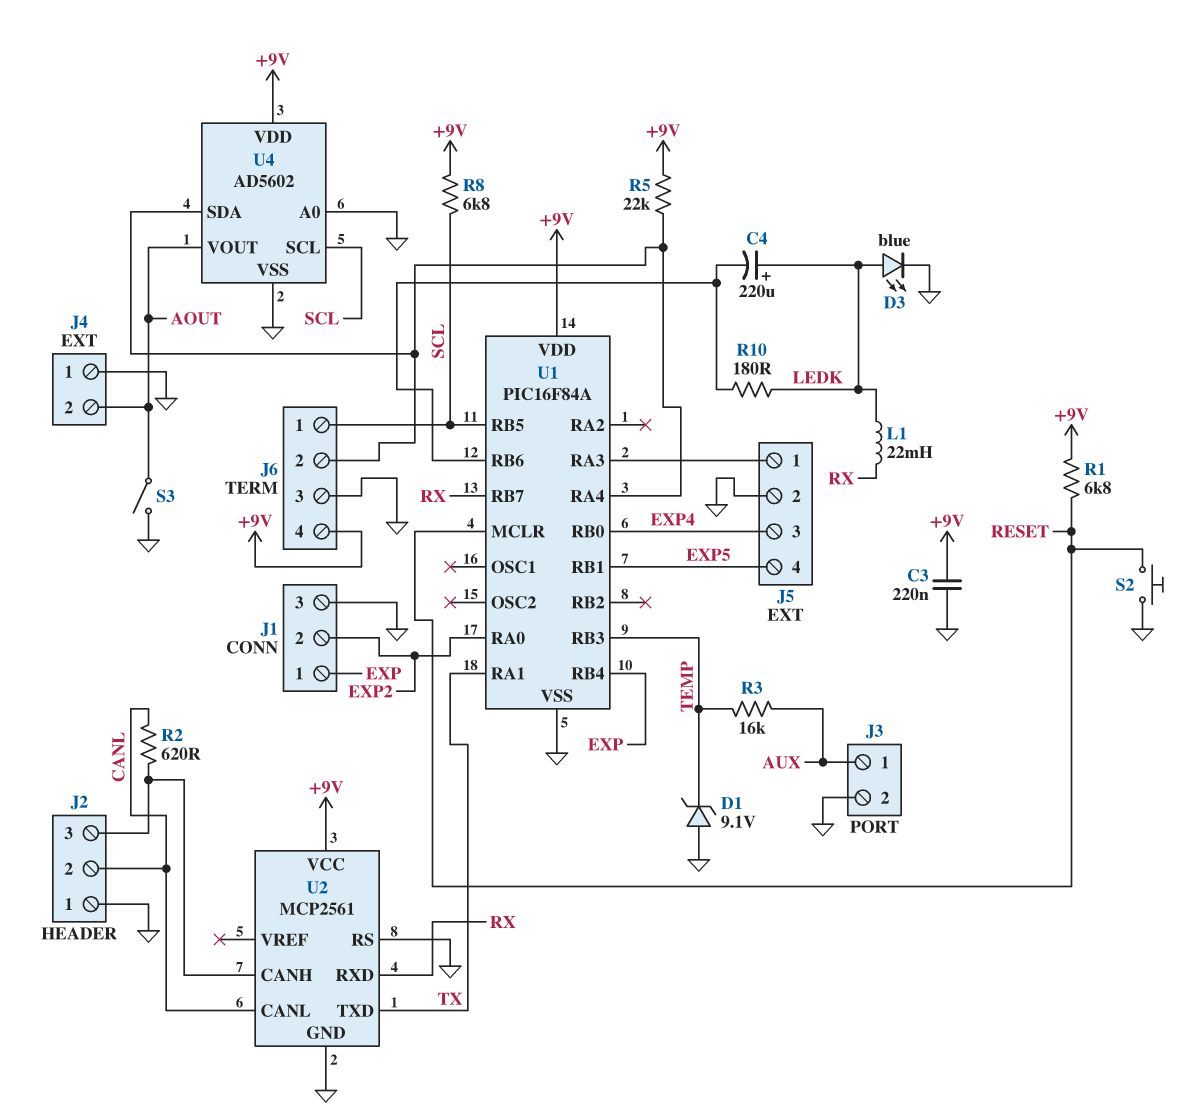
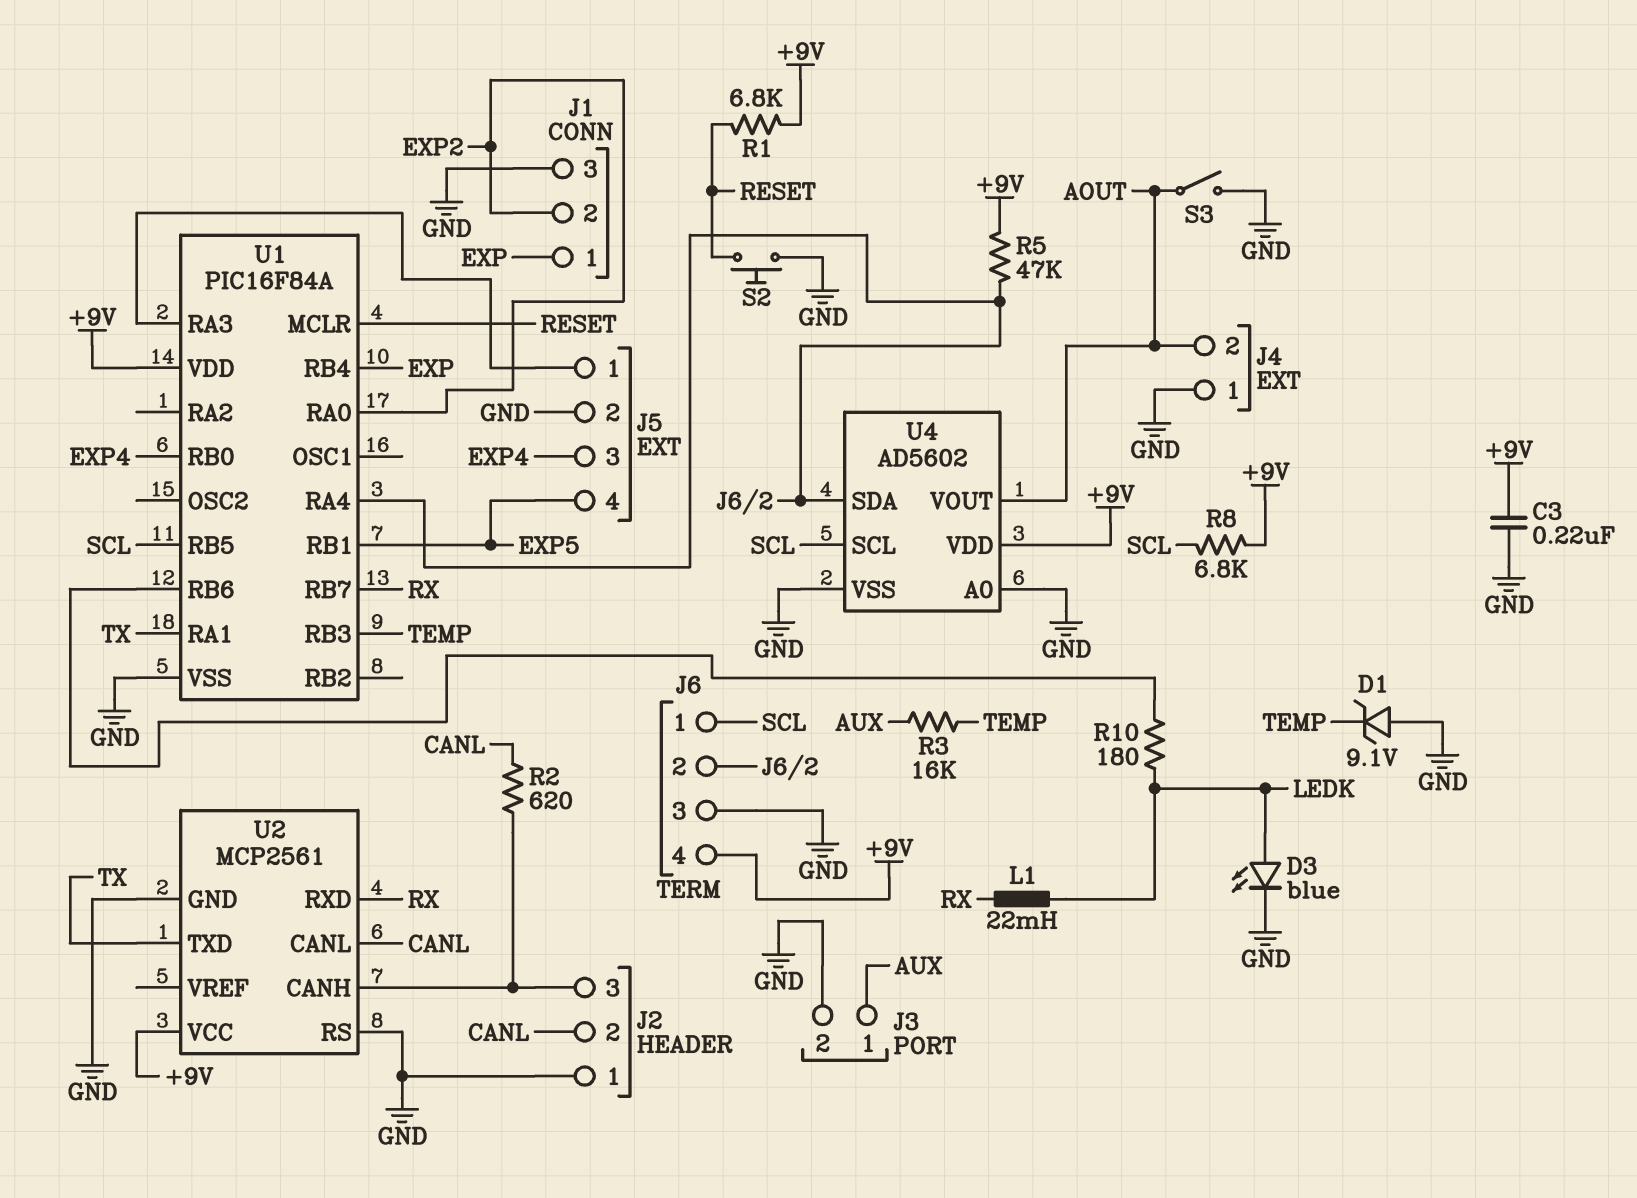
C4: 220uF (plus LEDK, minus U1/RB6) -> none
R5: 22k (+9V, J6/2) -> 47k (+9V, J6/2)

